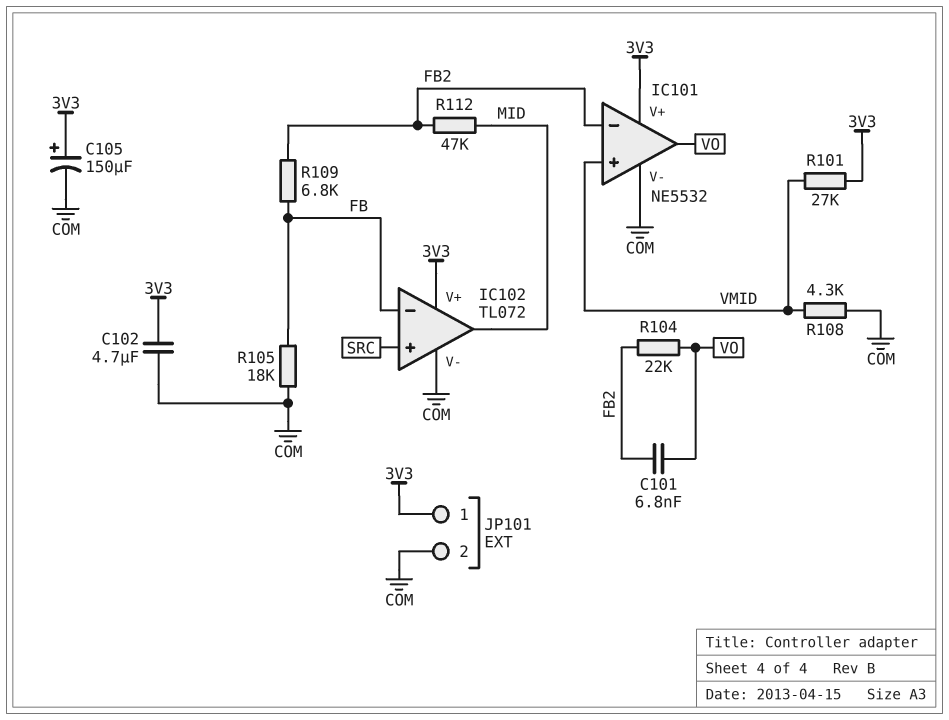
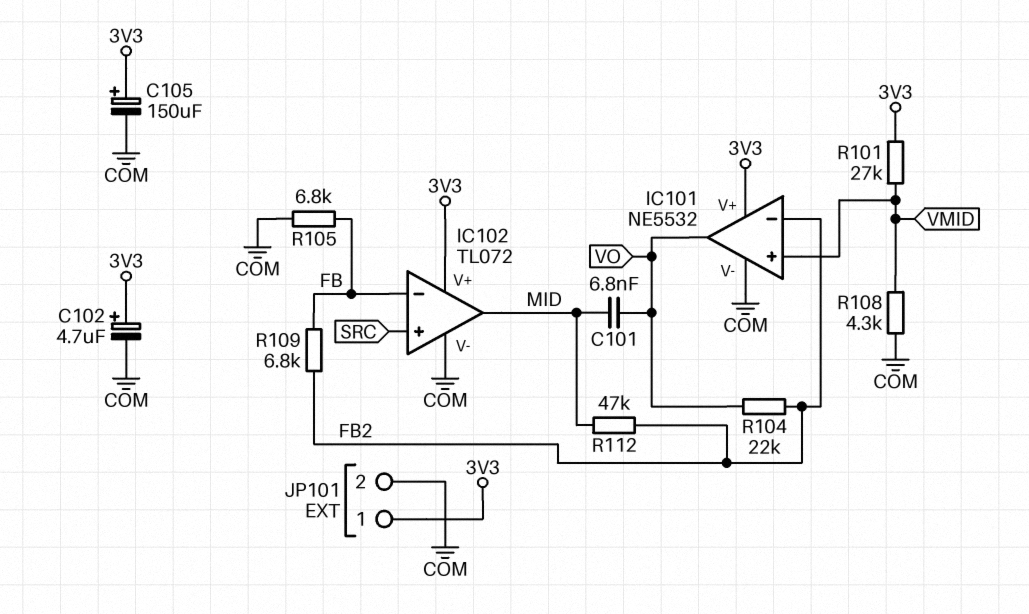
C101: 6.8nF (FB2, VO) -> 6.8nF (MID, VO)
C102: 4.7uF (3V3, COM) -> 4.7uF (plus 3V3, minus COM)
R105: 18k (COM, FB) -> 6.8k (COM, FB)

